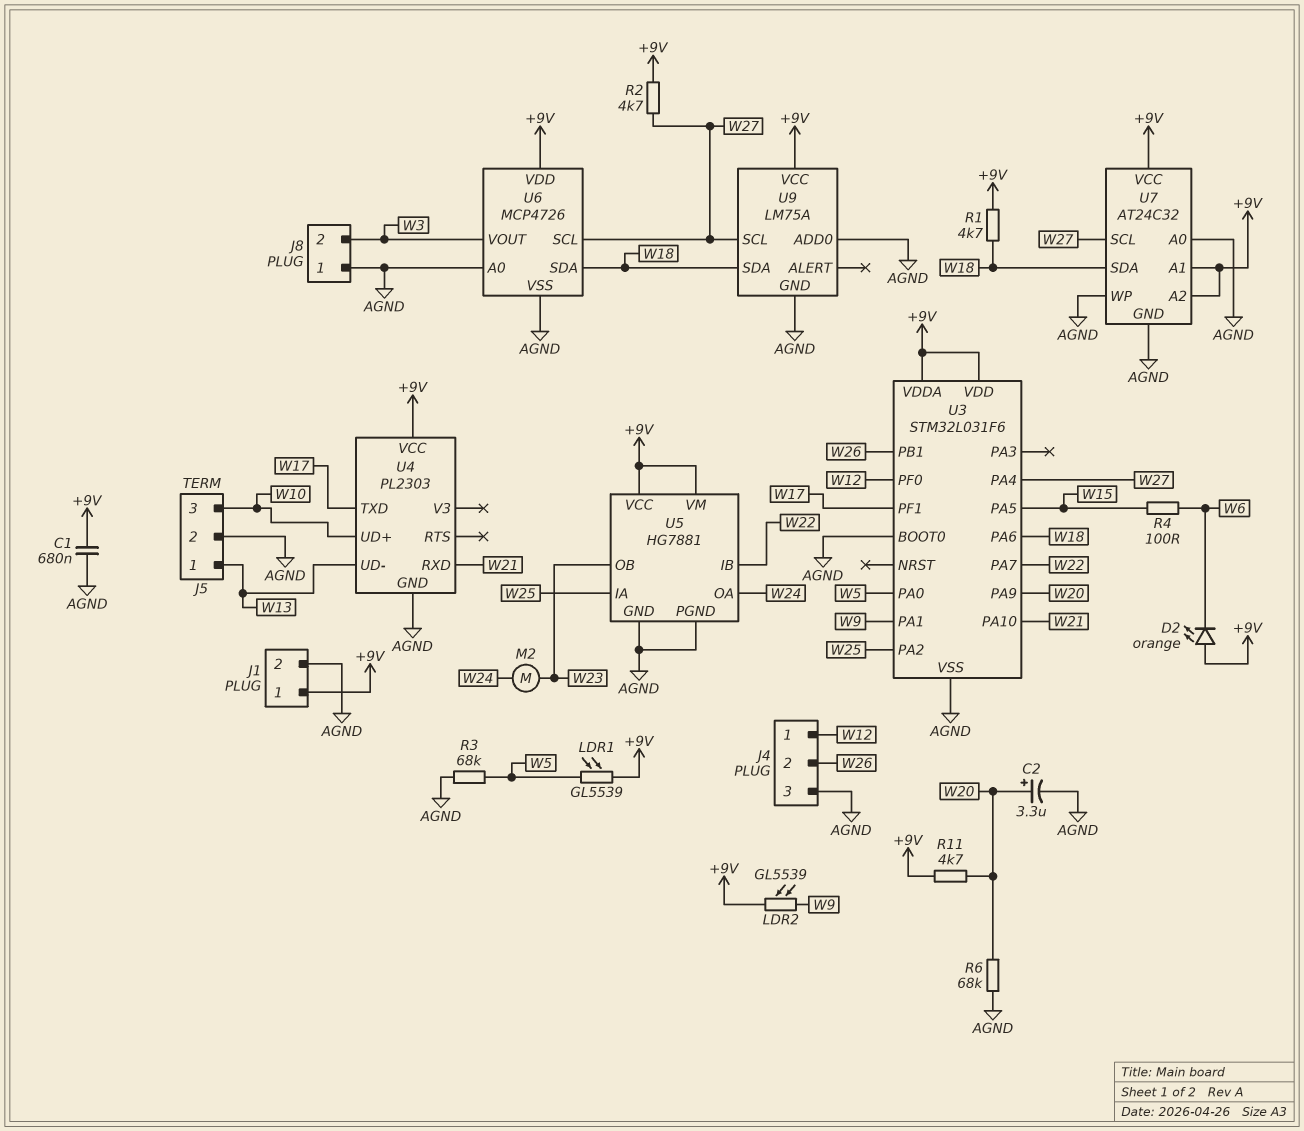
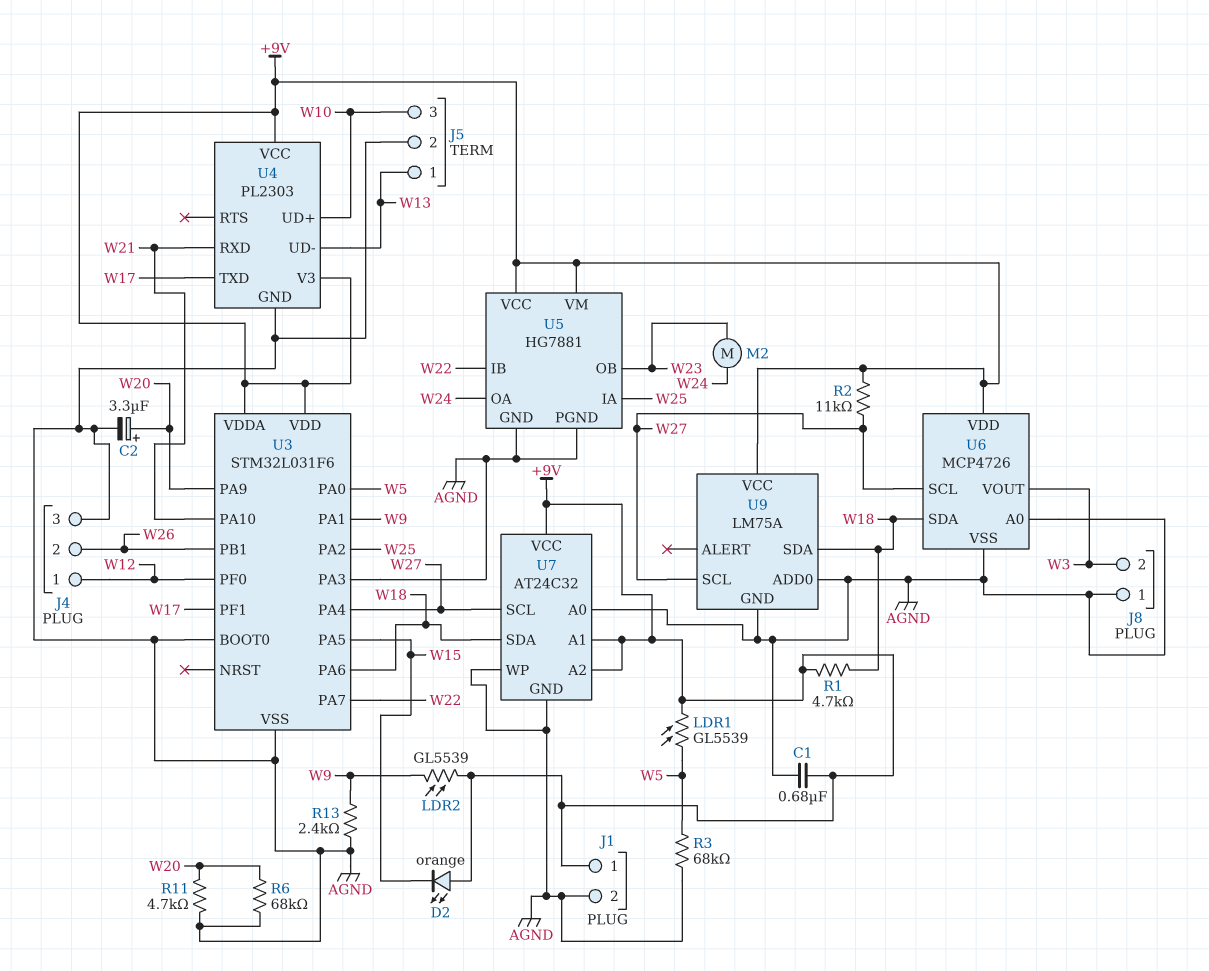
D2: LED orange (A +9V, K W6) -> LED orange (A +9V, K W15)
R2: 4.7k (+9V, W27) -> 11k (+9V, W27)
R4: 100 (W6, W15) -> none
R11: 4.7k (+9V, W20) -> 4.7k (AGND, W20)
R13: none -> 2.4k (AGND, W9)
U3 pin PA3: none -> AGND
U4 pin V3: none -> +9V

